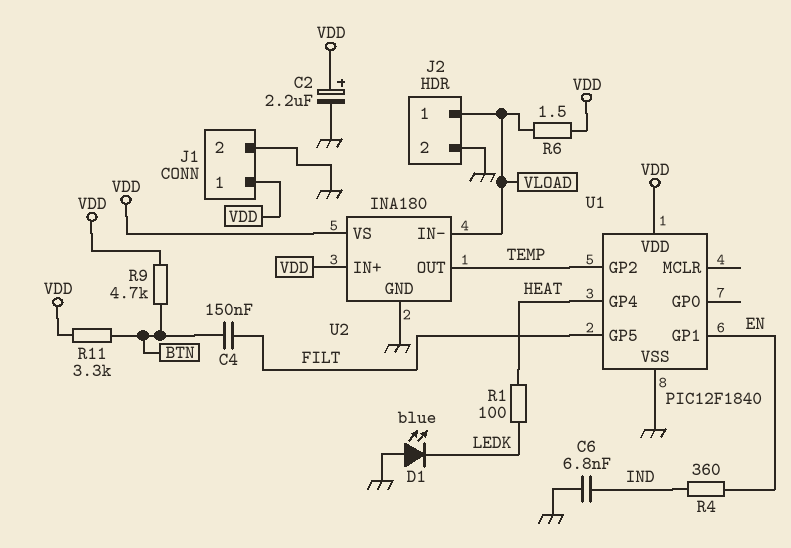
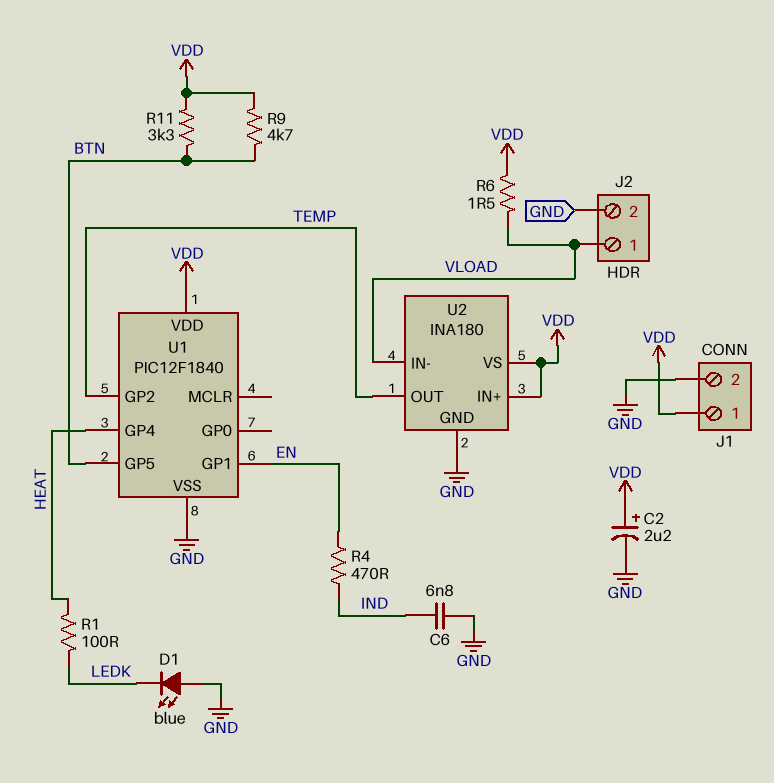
C4: 150nF (BTN, FILT) -> none
R4: 360 (EN, IND) -> 470 (EN, IND)
U1 pin GP5: FILT -> BTN

